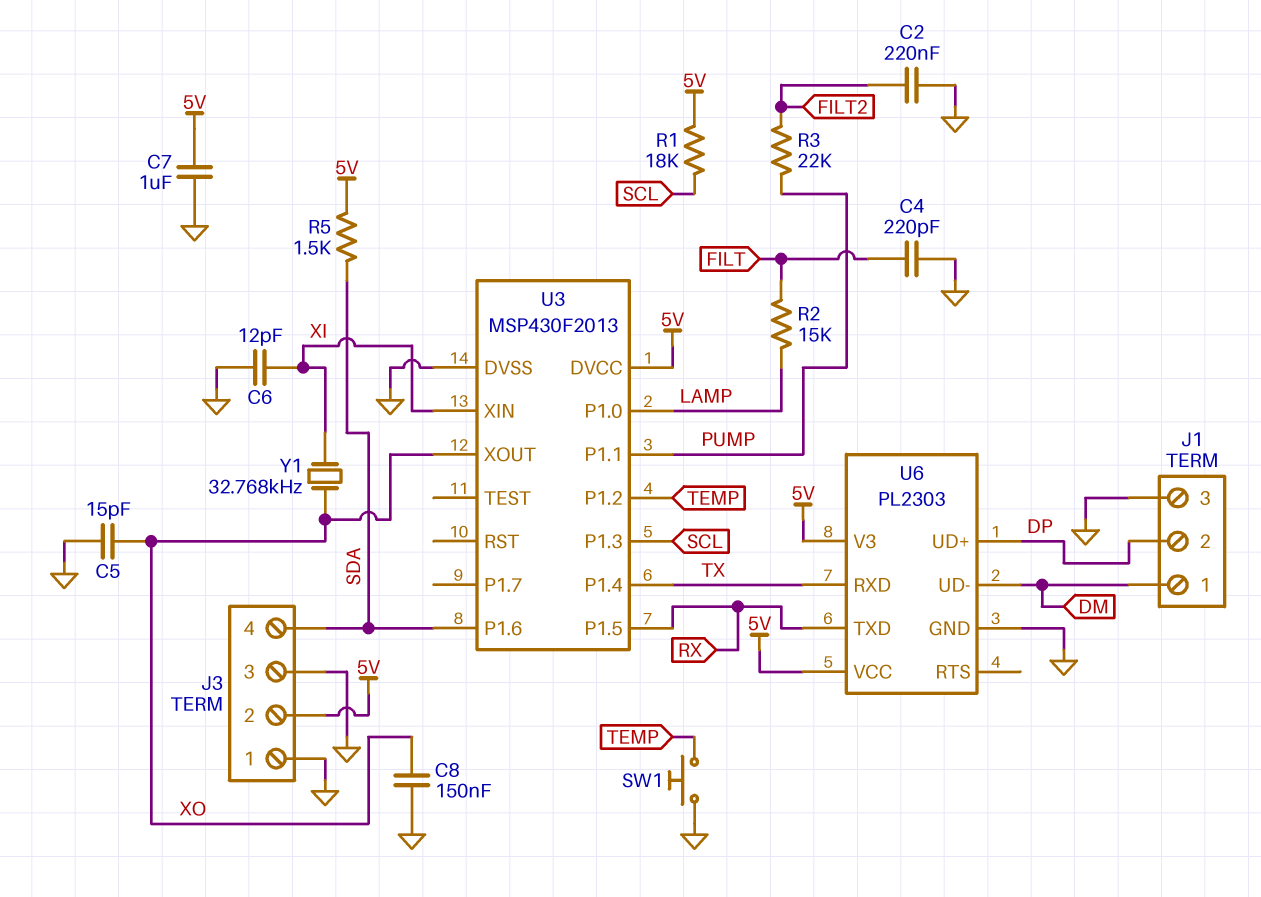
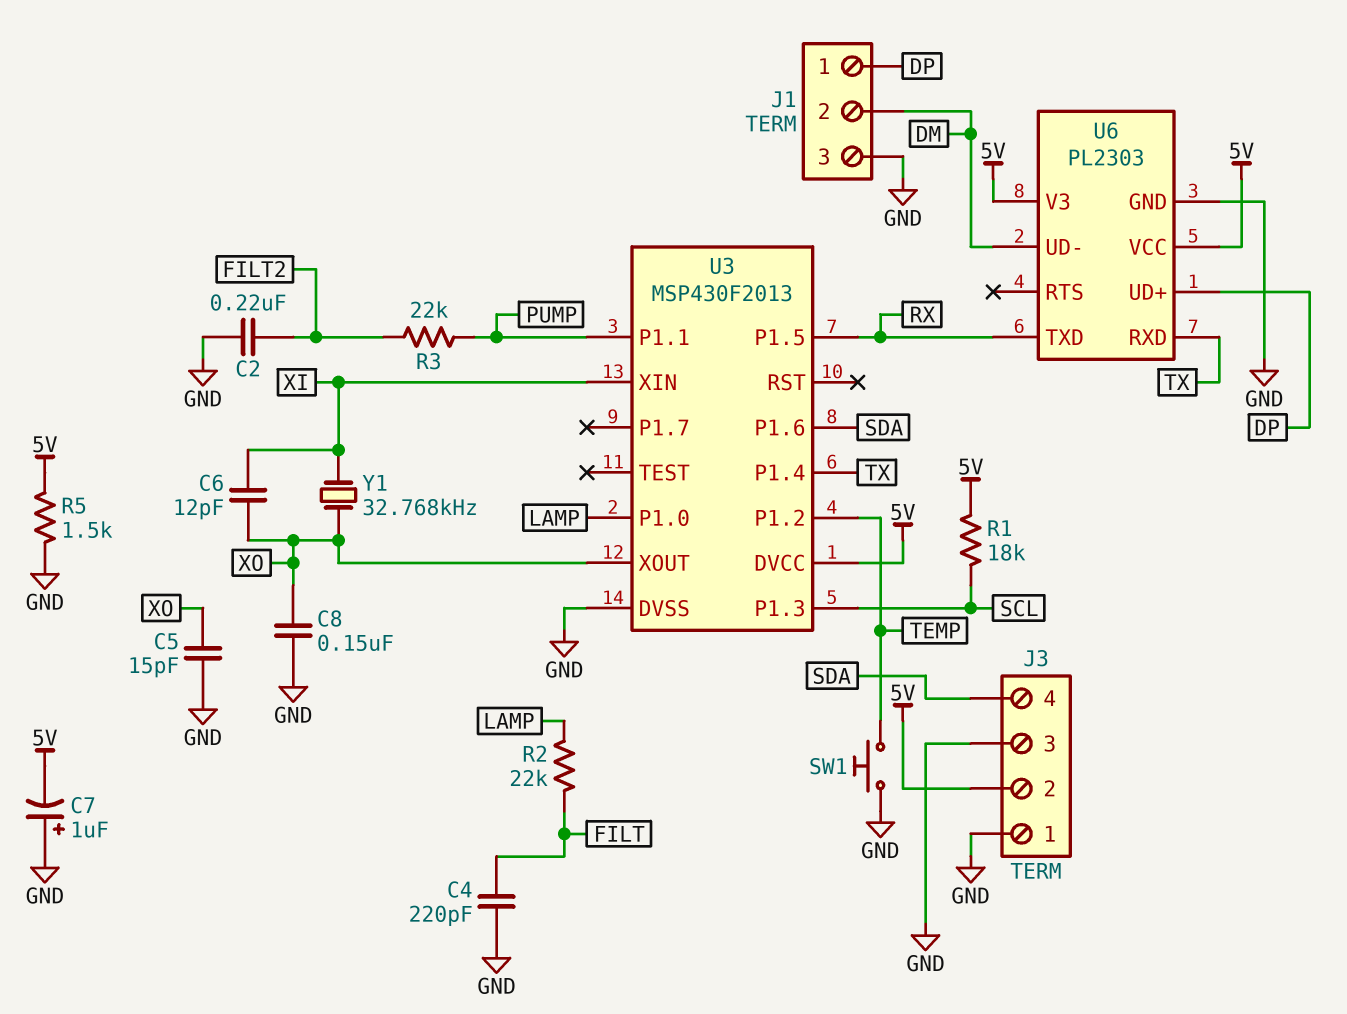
C6: 12pF (GND, XI) -> 12pF (XI, XO)
C7: 1uF (5V, GND) -> 1uF (plus GND, minus 5V)
J1 pin 1: DM -> DP
J1 pin 2: DP -> DM
R2: 15k (FILT, LAMP) -> 22k (FILT, LAMP)
R5: 1.5k (5V, SDA) -> 1.5k (5V, GND)

